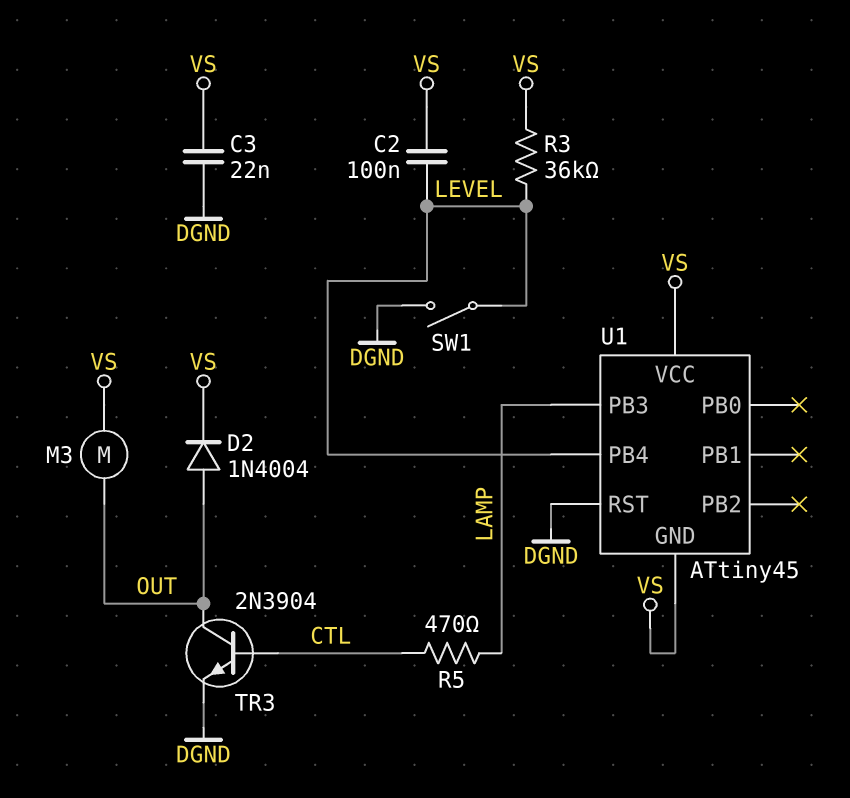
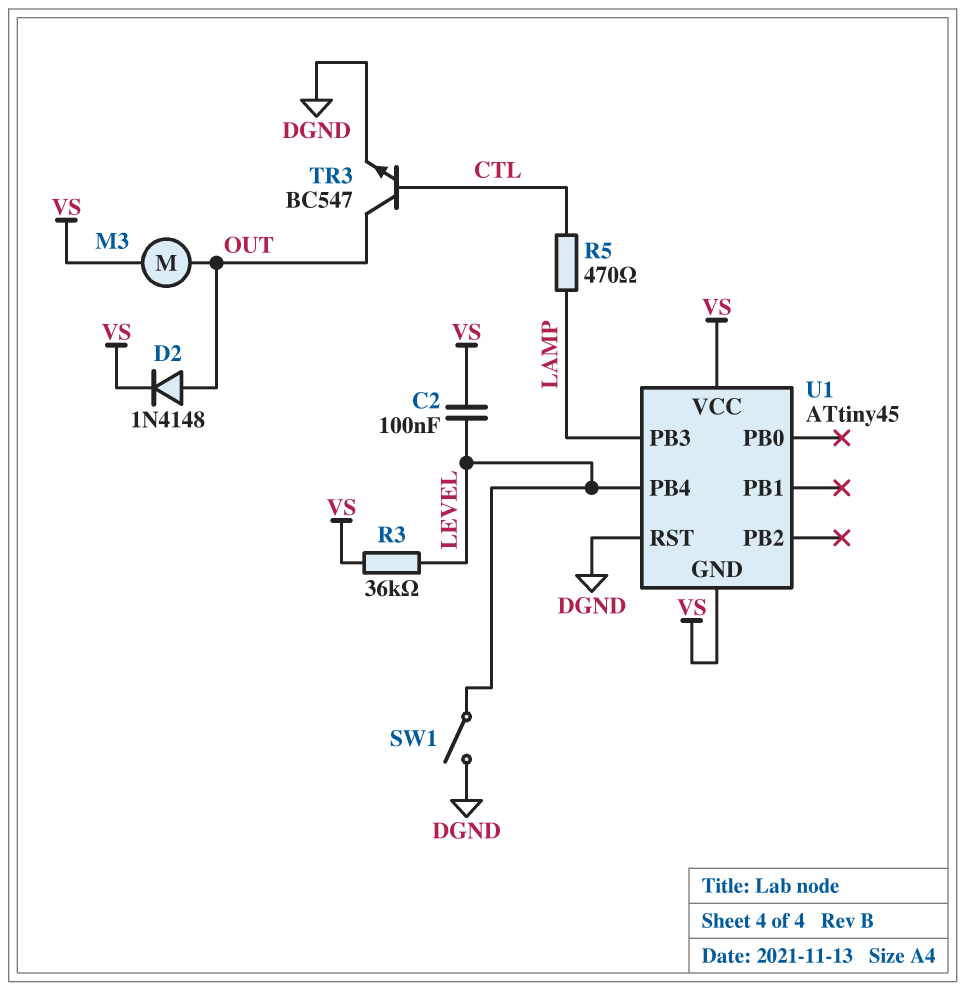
C3: 22nF (DGND, VS) -> none
D2: diode 1N4004 (A OUT, K VS) -> diode 1N4148 (A OUT, K VS)
TR3: NPN 2N3904 (B CTL, C OUT, E DGND) -> NPN BC547 (B CTL, C OUT, E DGND)

